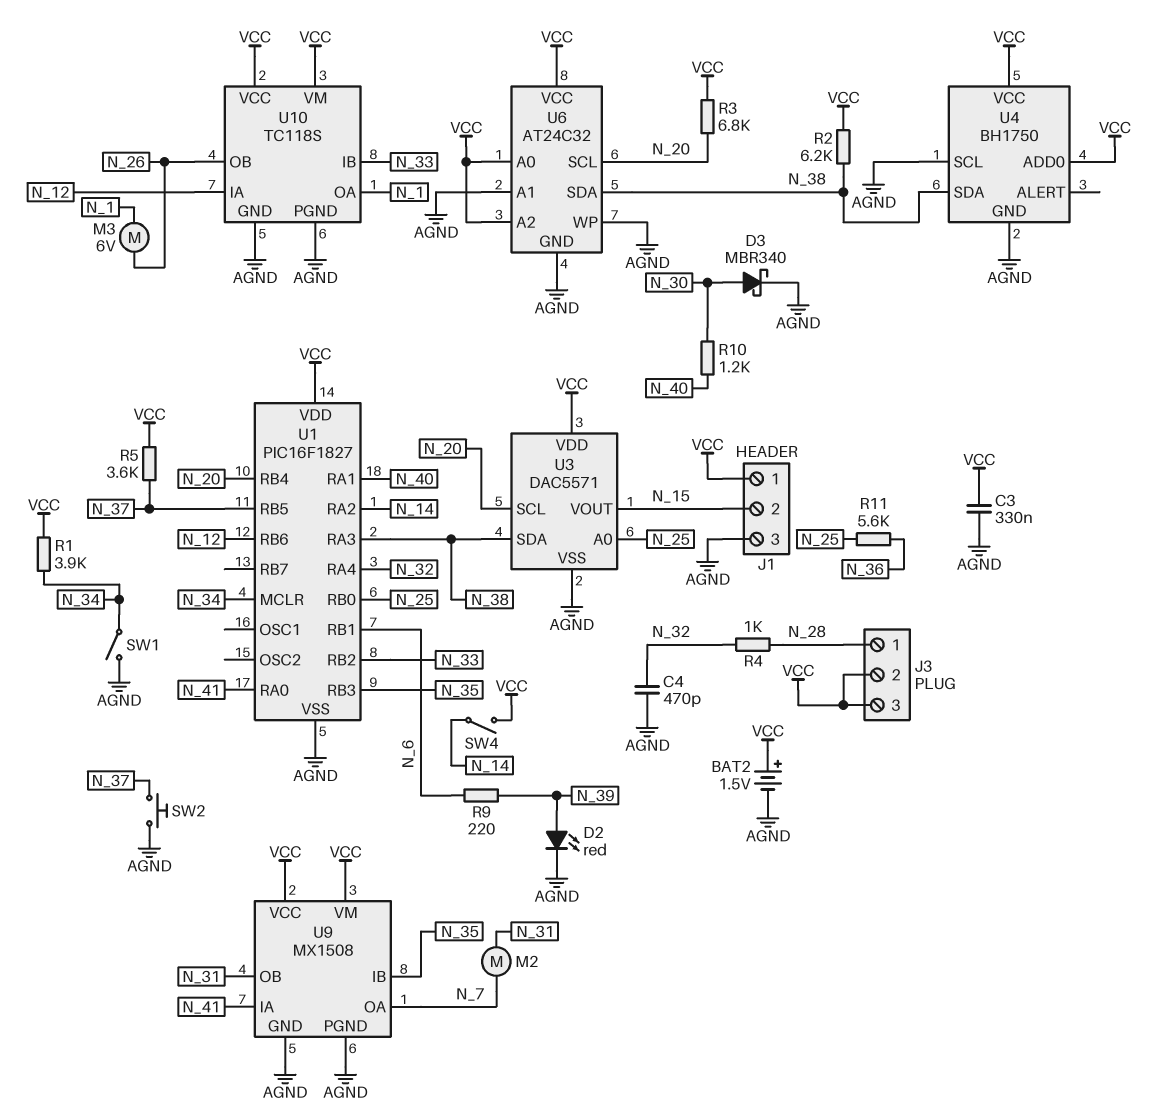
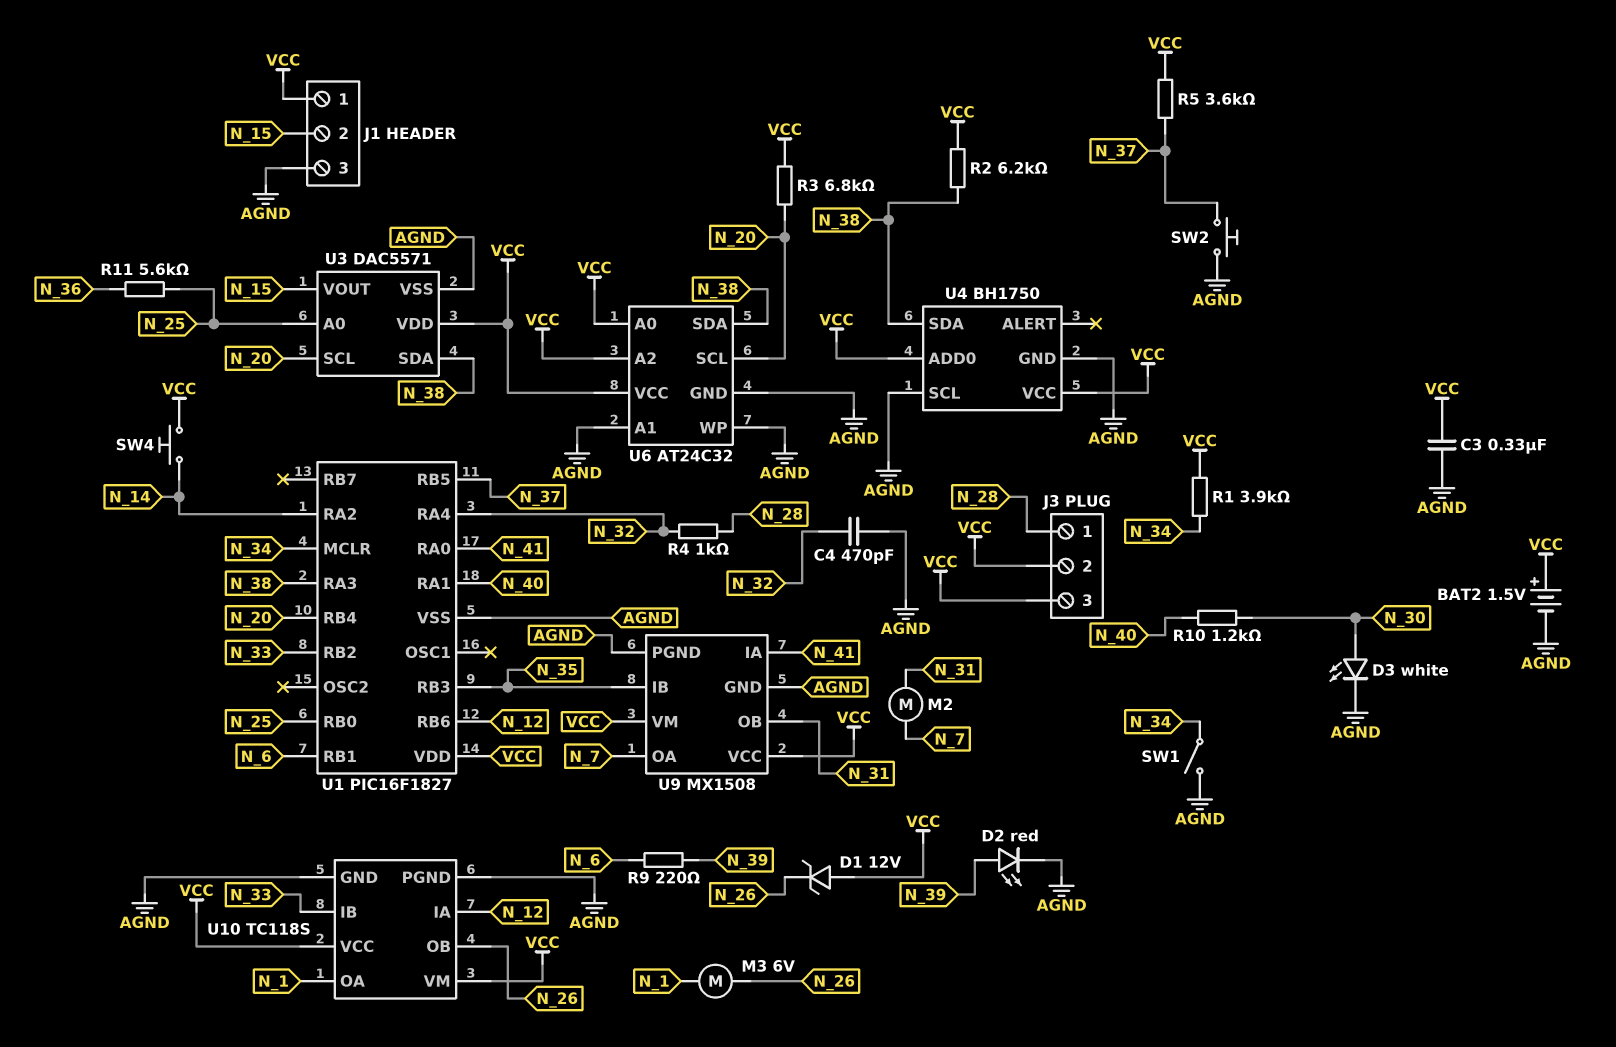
D1: none -> zener 12V (A VCC, K N_26)
D3: schottky MBR340 (A N_30, K AGND) -> LED white (A N_30, K AGND)
SW4: switch (N_14, VCC) -> button (N_14, VCC)

